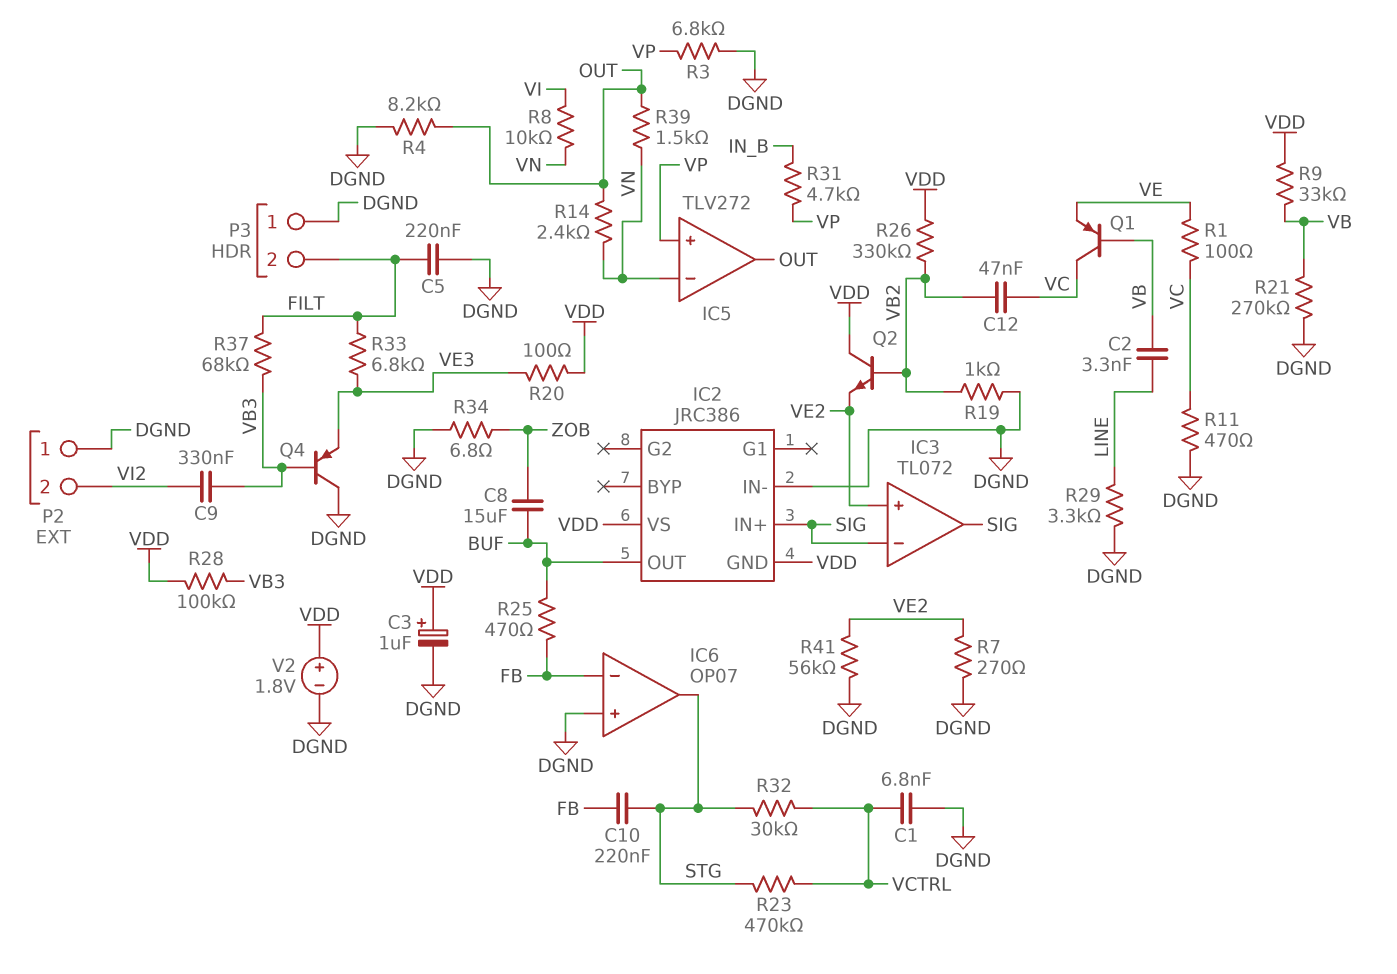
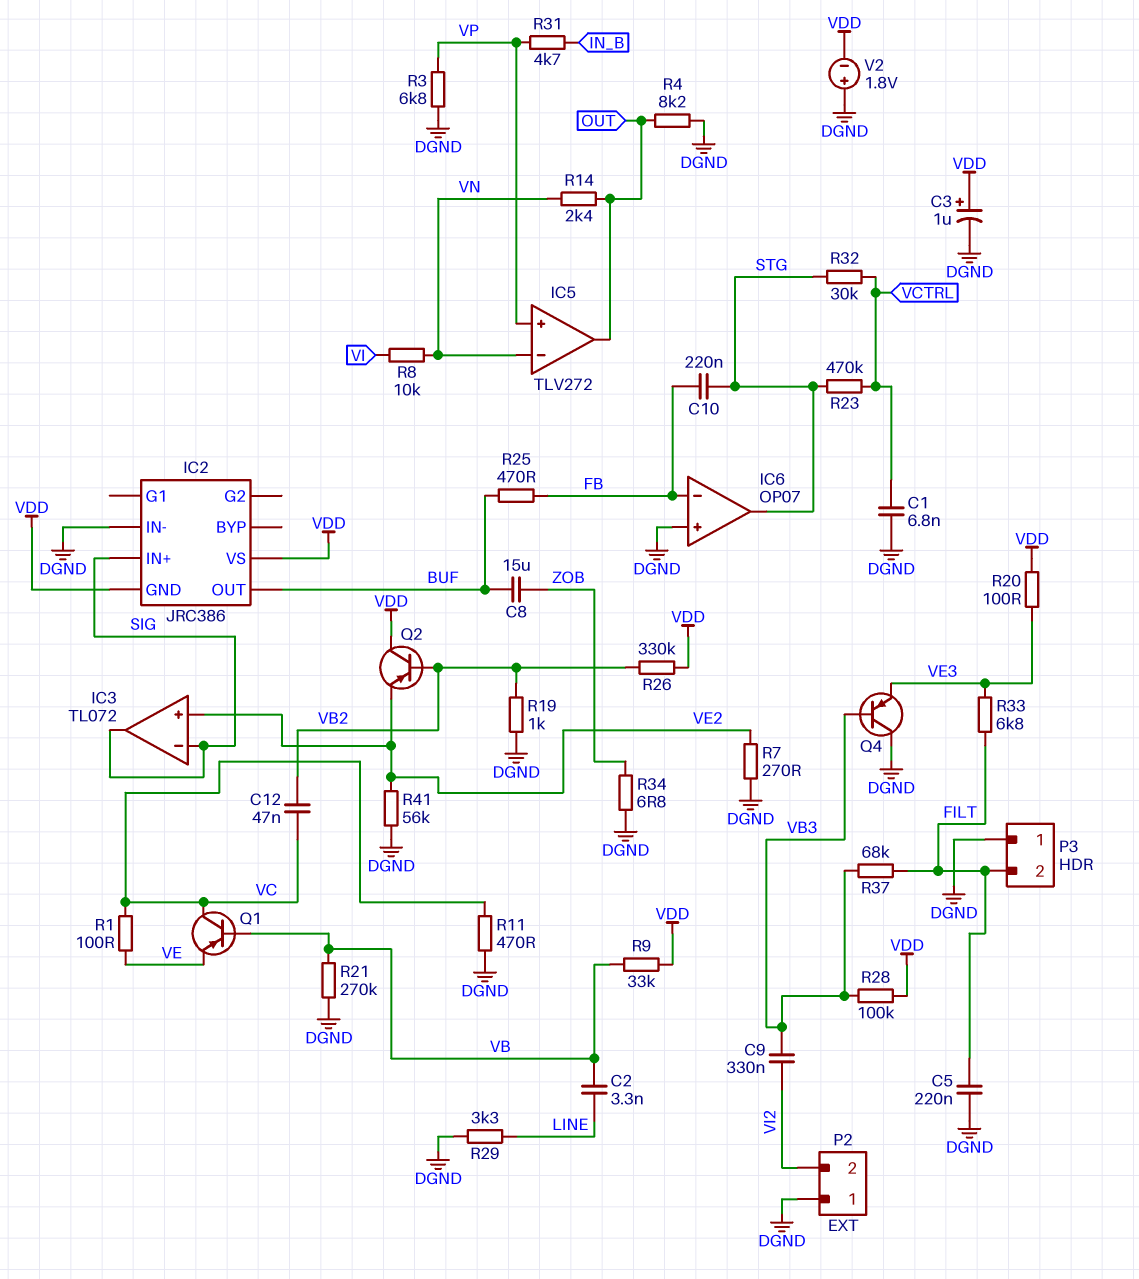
Q2: NPN (B VB2, C VDD, E VE2) -> PNP (B VB2, C VDD, E VE2)
R39: 1.5k (OUT, VN) -> none
V2: 1.8V (plus VDD, minus DGND) -> 1.8V (plus DGND, minus VDD)

